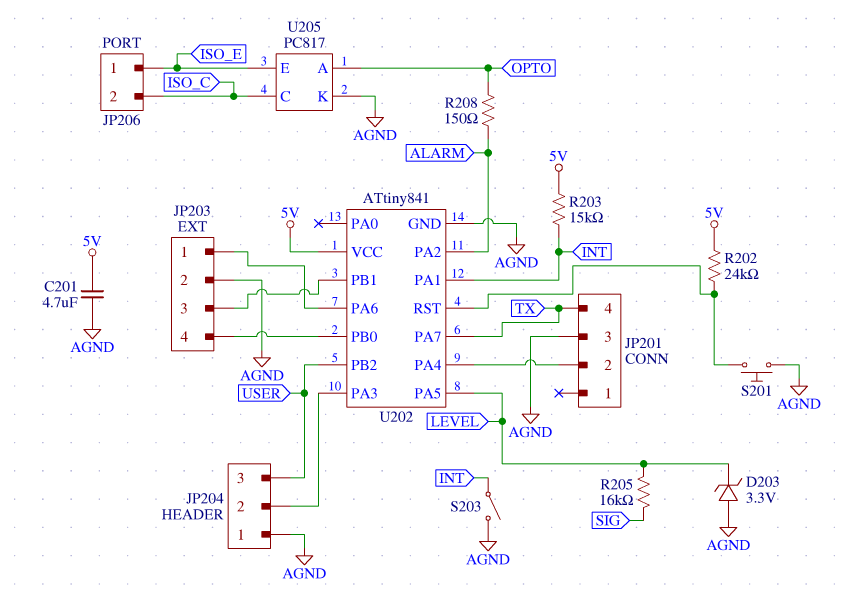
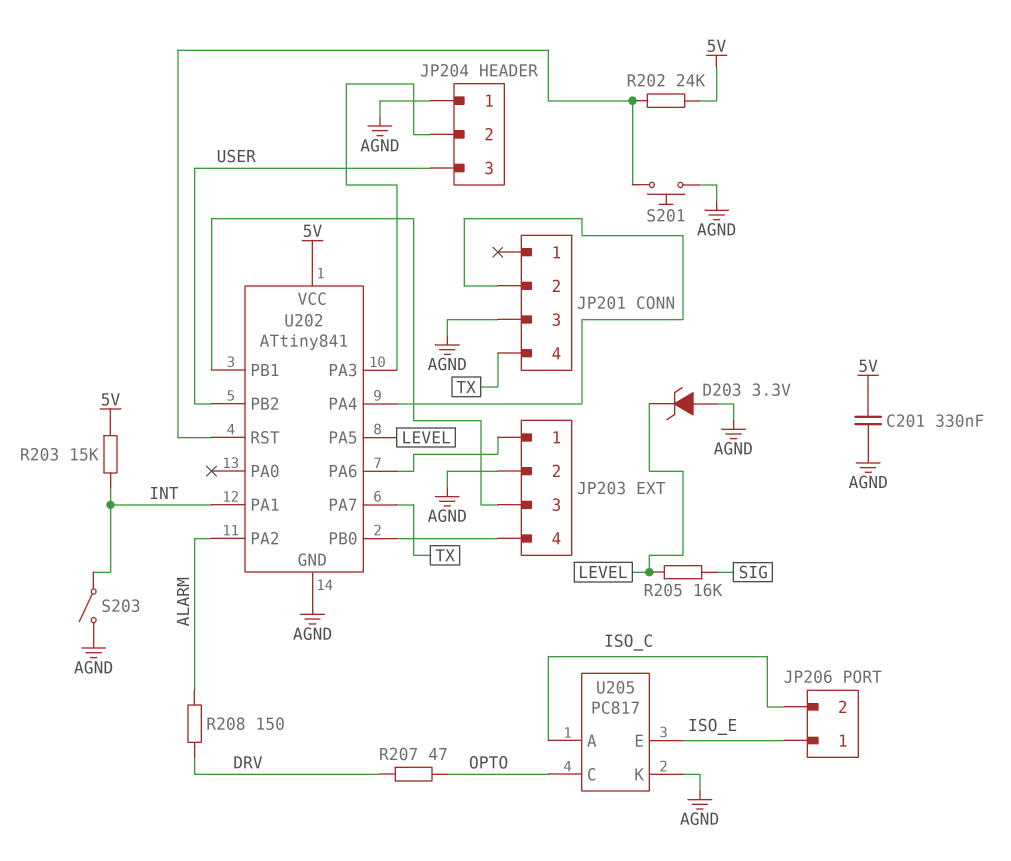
C201: 4.7uF (5V, AGND) -> 330nF (5V, AGND)
R207: none -> 47 (DRV, OPTO)
R208: 150 (ALARM, OPTO) -> 150 (ALARM, DRV)
U205 pin A: OPTO -> ISO_C
U205 pin C: ISO_C -> OPTO

